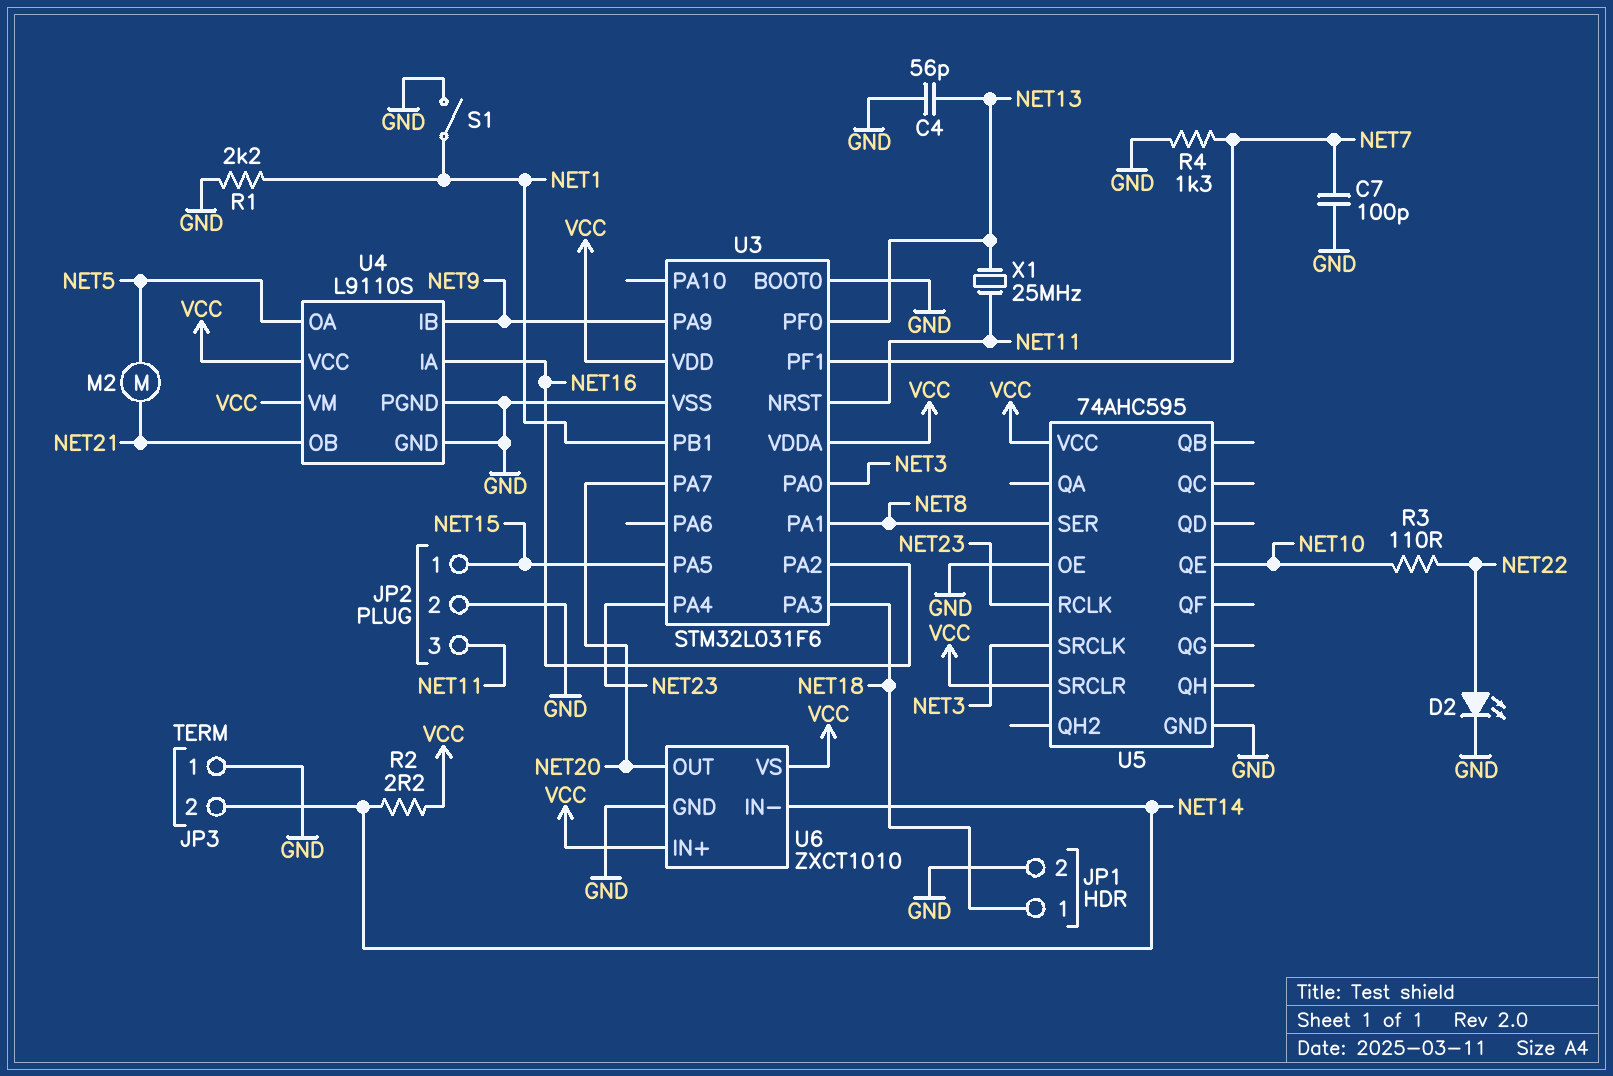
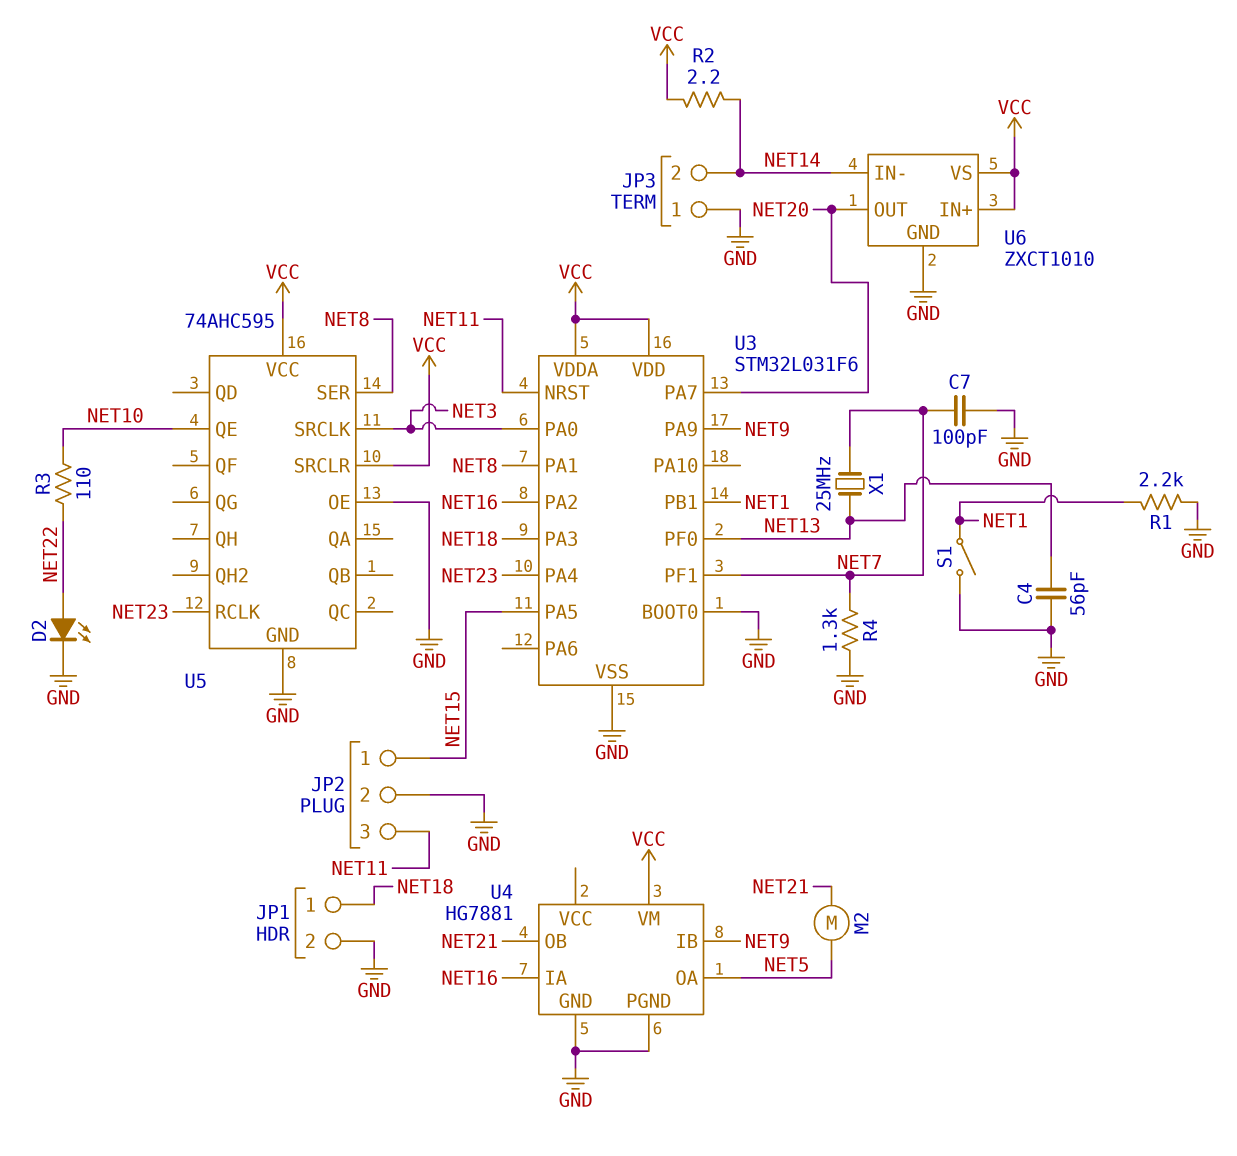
U4: L9110S -> HG7881
U4 pin VCC: VCC -> none
X1: 25MHz (NET11, NET13) -> 25MHz (NET7, NET13)

